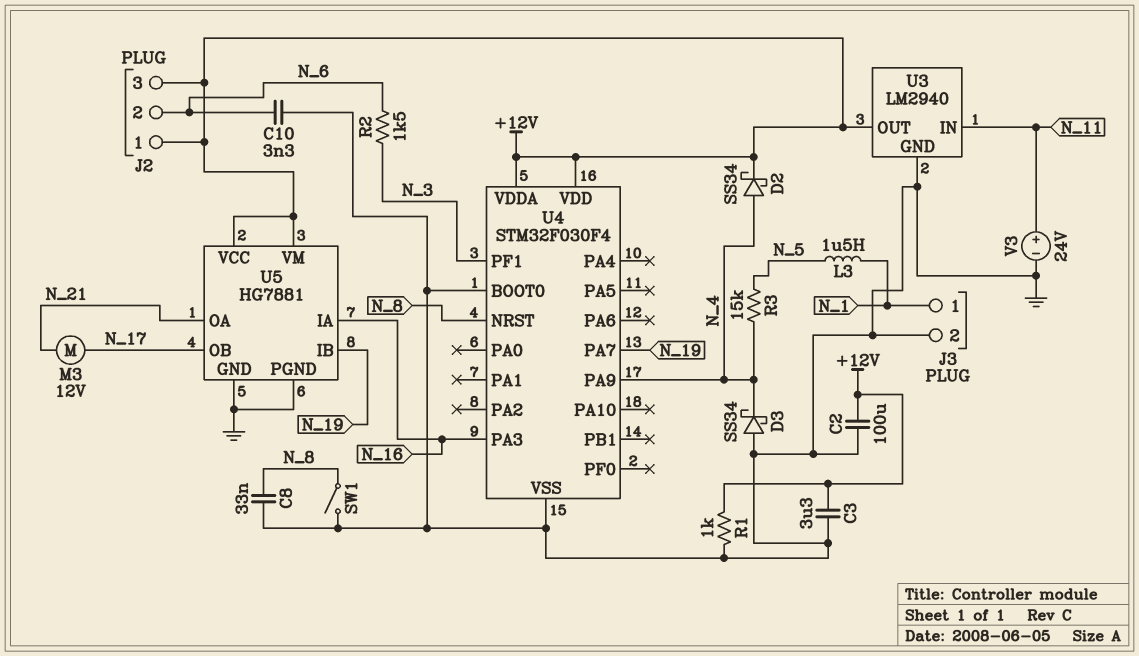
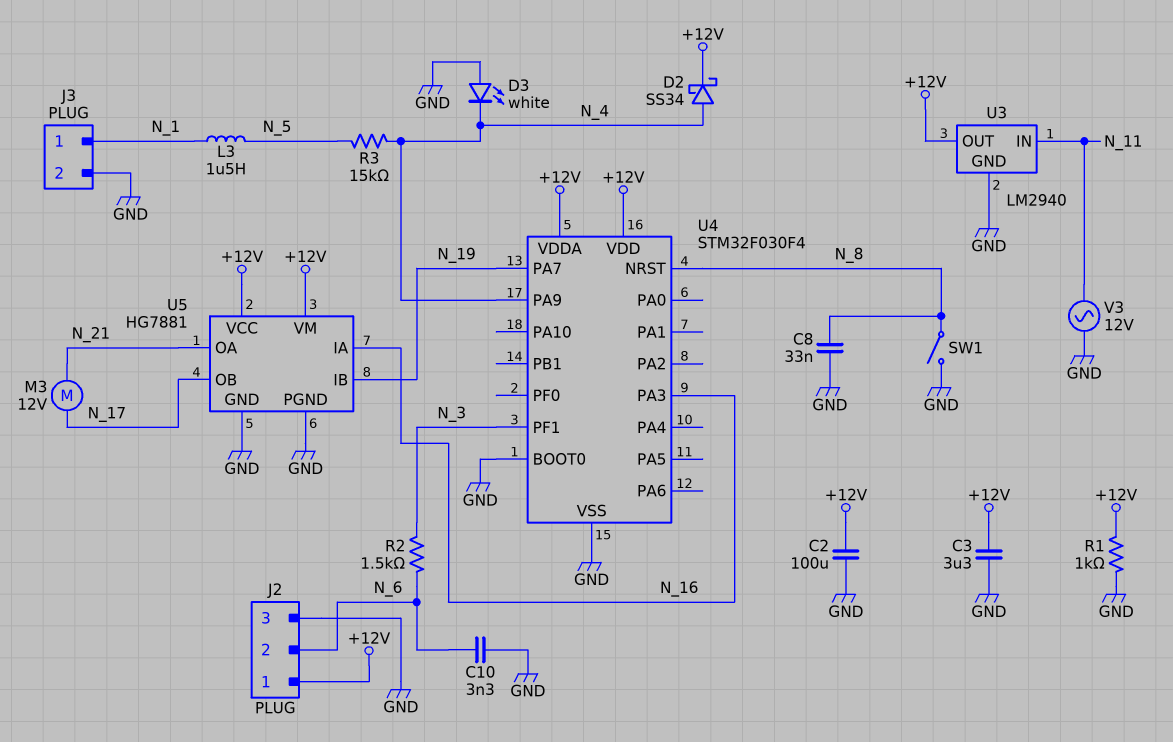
D3: schottky SS34 (A GND, K N_4) -> LED white (A GND, K N_4)
J2 pin 3: +12V -> GND
V3: 24V (plus N_11, minus GND) -> AC 12V (GND, N_11)

